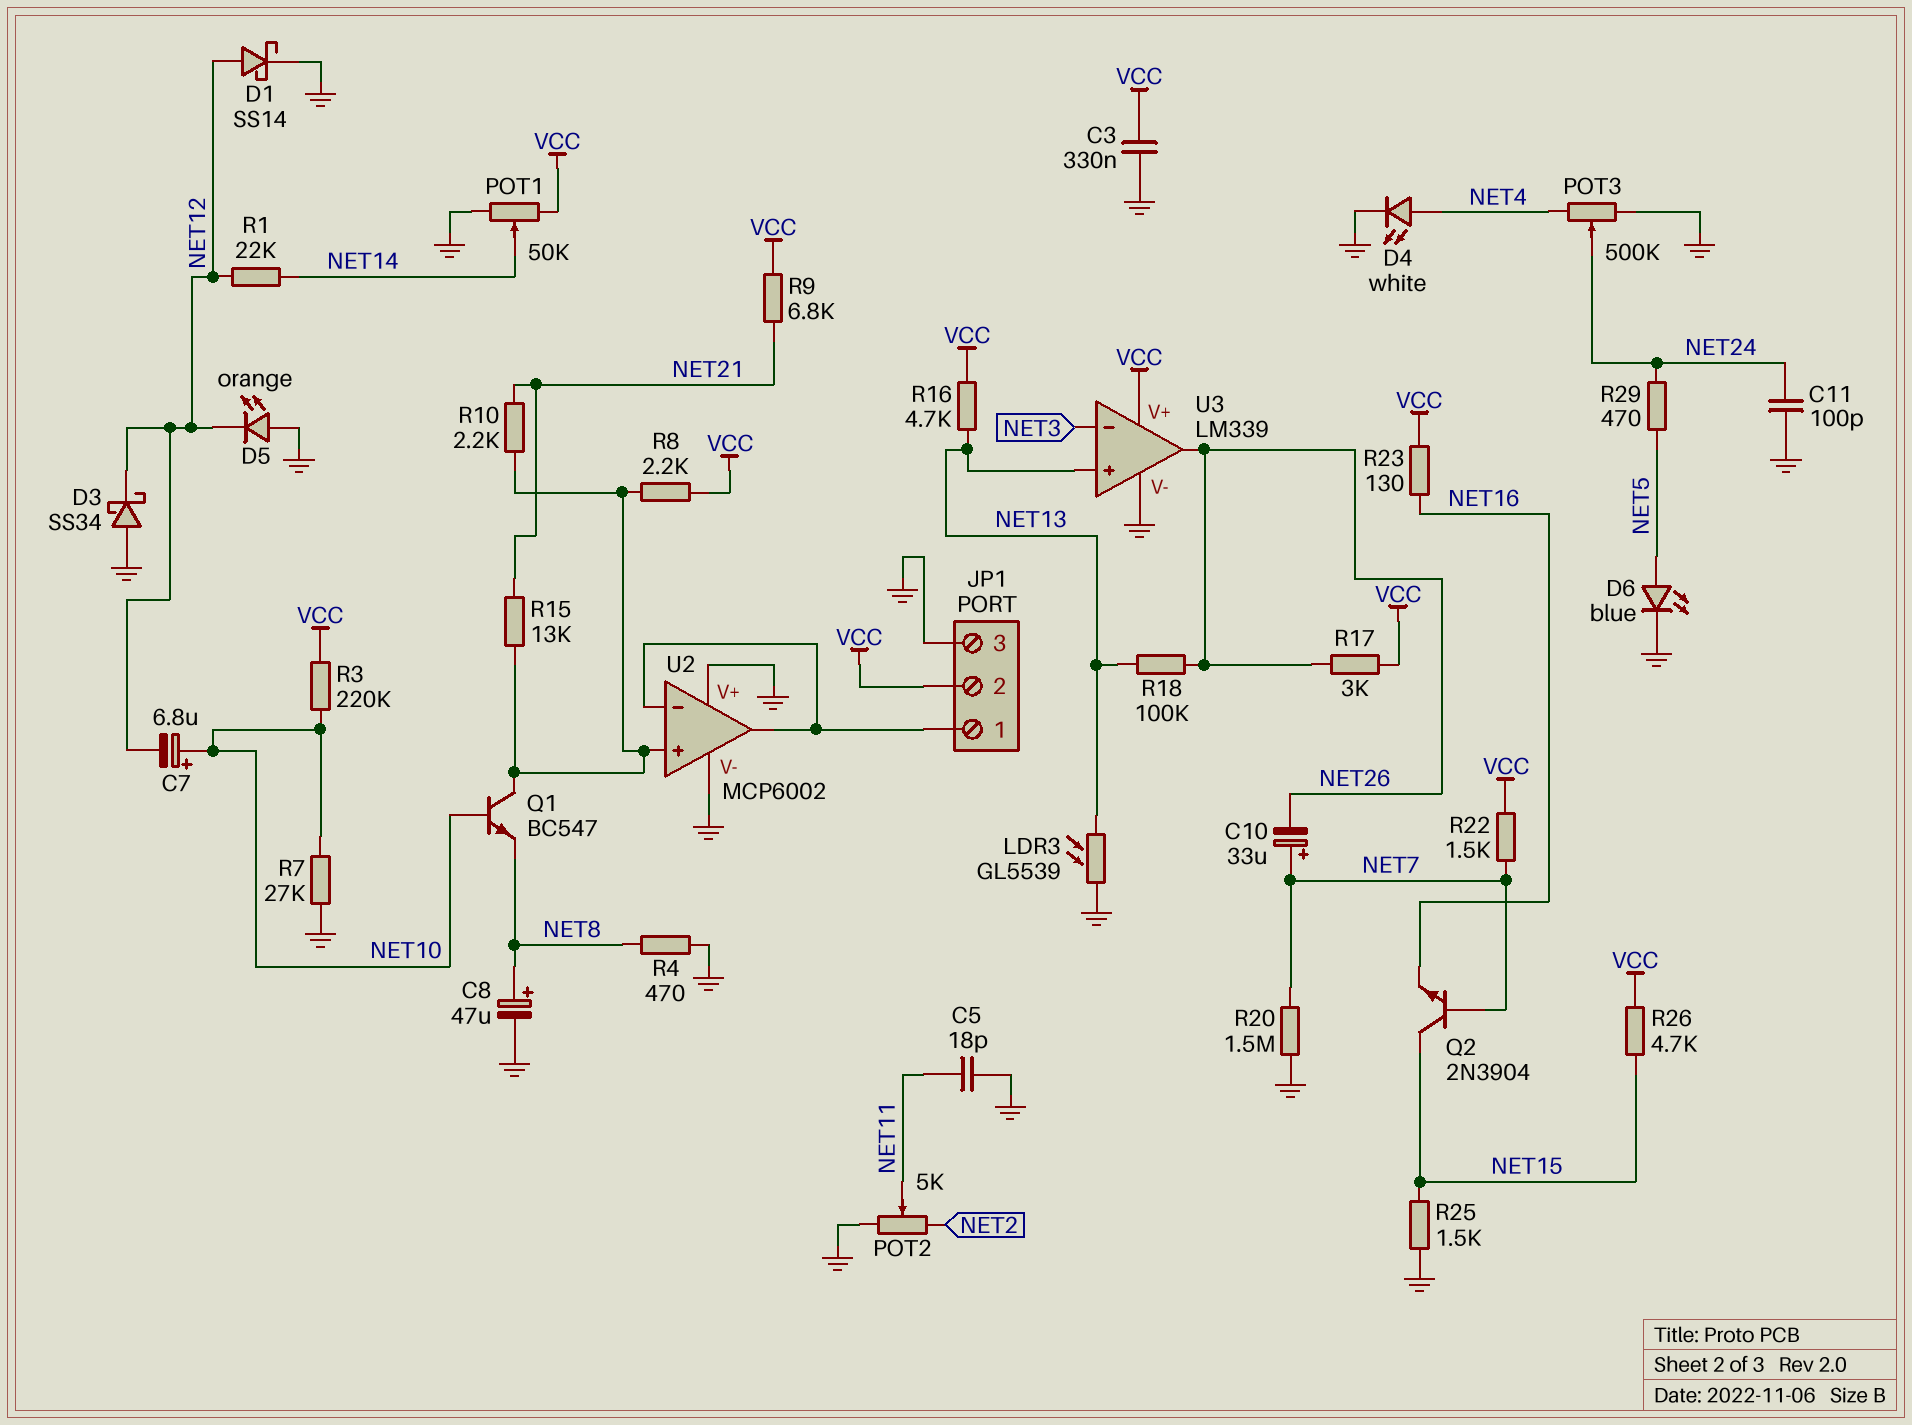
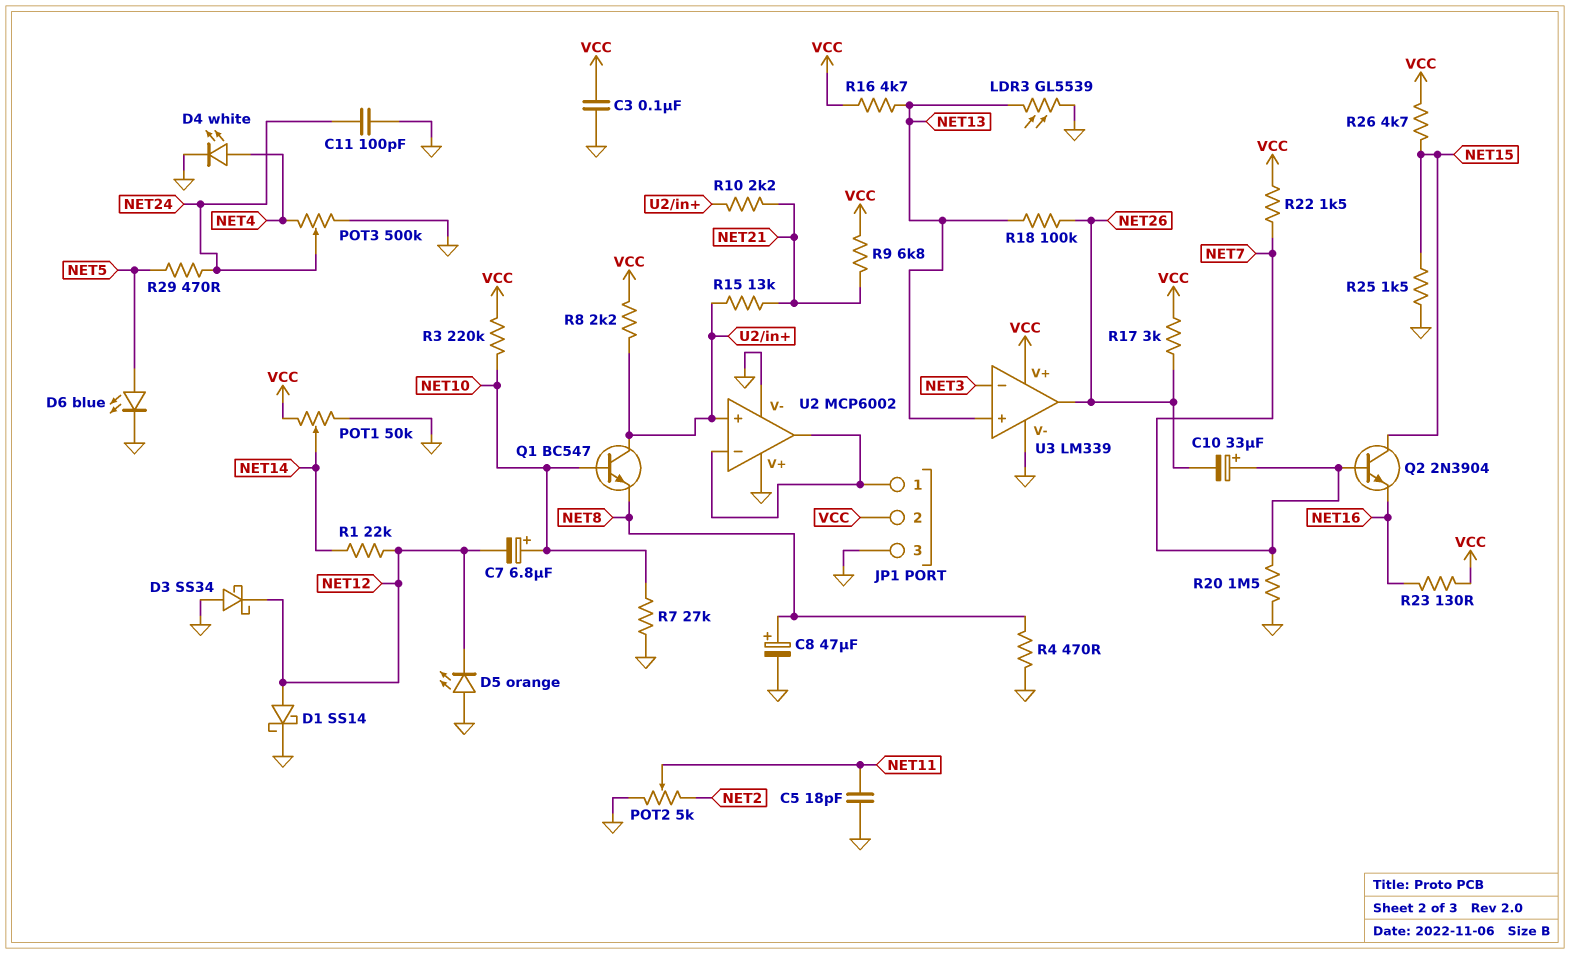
C3: 330nF (GND, VCC) -> 100nF (GND, VCC)

